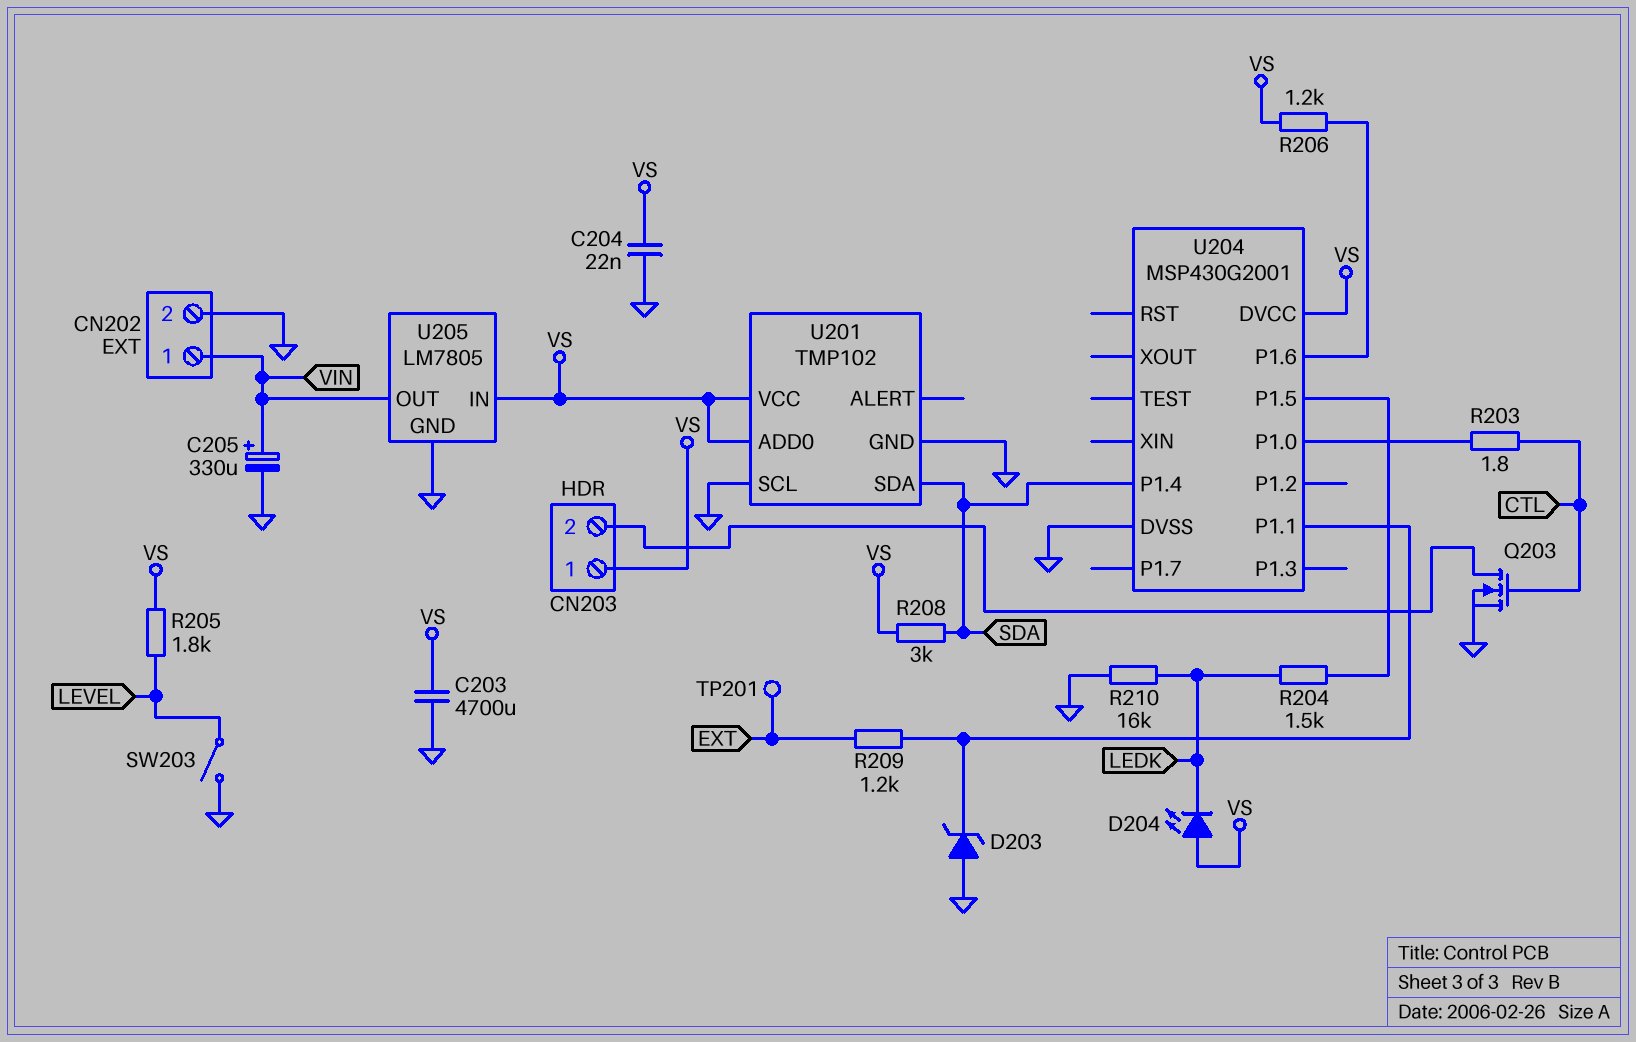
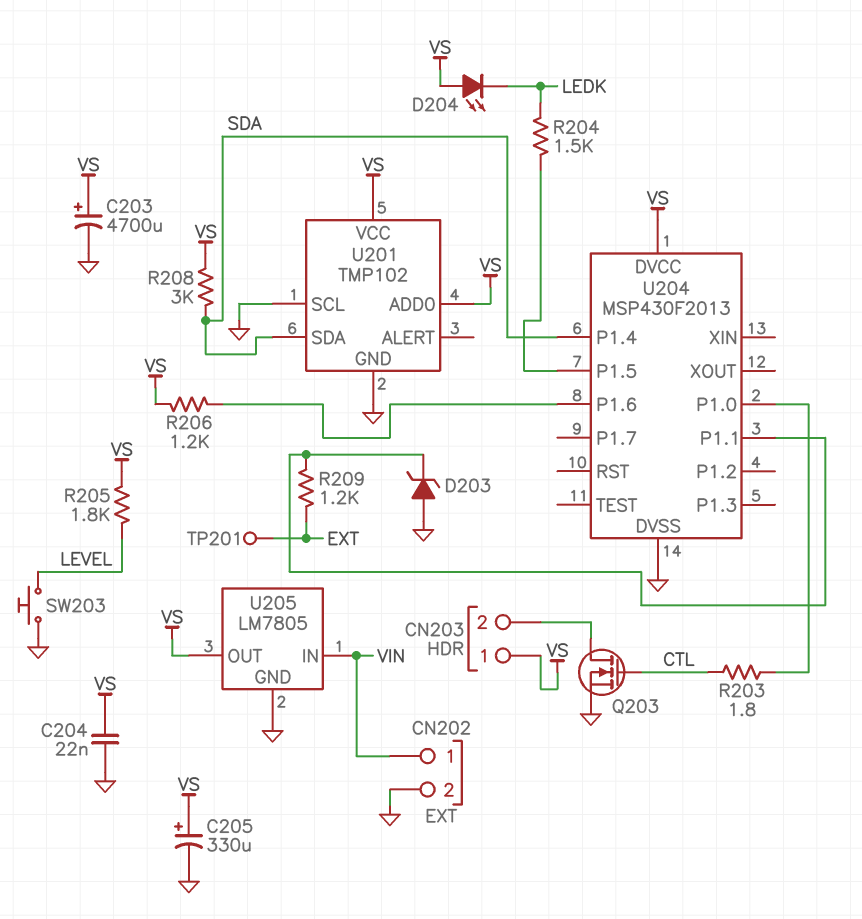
C203: 4700uF (GND, VS) -> 4700uF (plus VS, minus GND)
C205: 330uF (plus VIN, minus GND) -> 330uF (plus VS, minus GND)
R210: 16k (GND, LEDK) -> none
SW203: switch (GND, LEVEL) -> button (GND, LEVEL)
U204: MSP430G2001 -> MSP430F2013
U205 pin IN: VS -> VIN
U205 pin OUT: VIN -> VS

